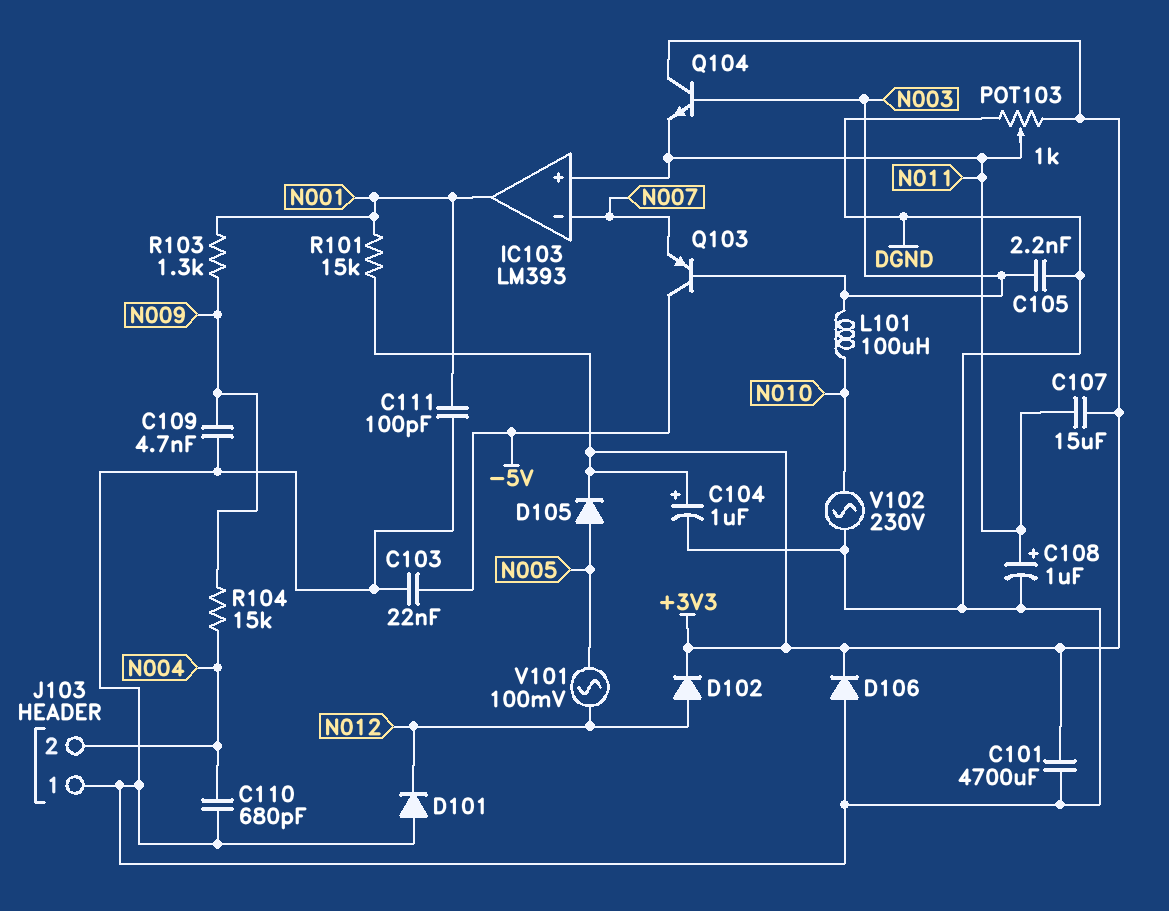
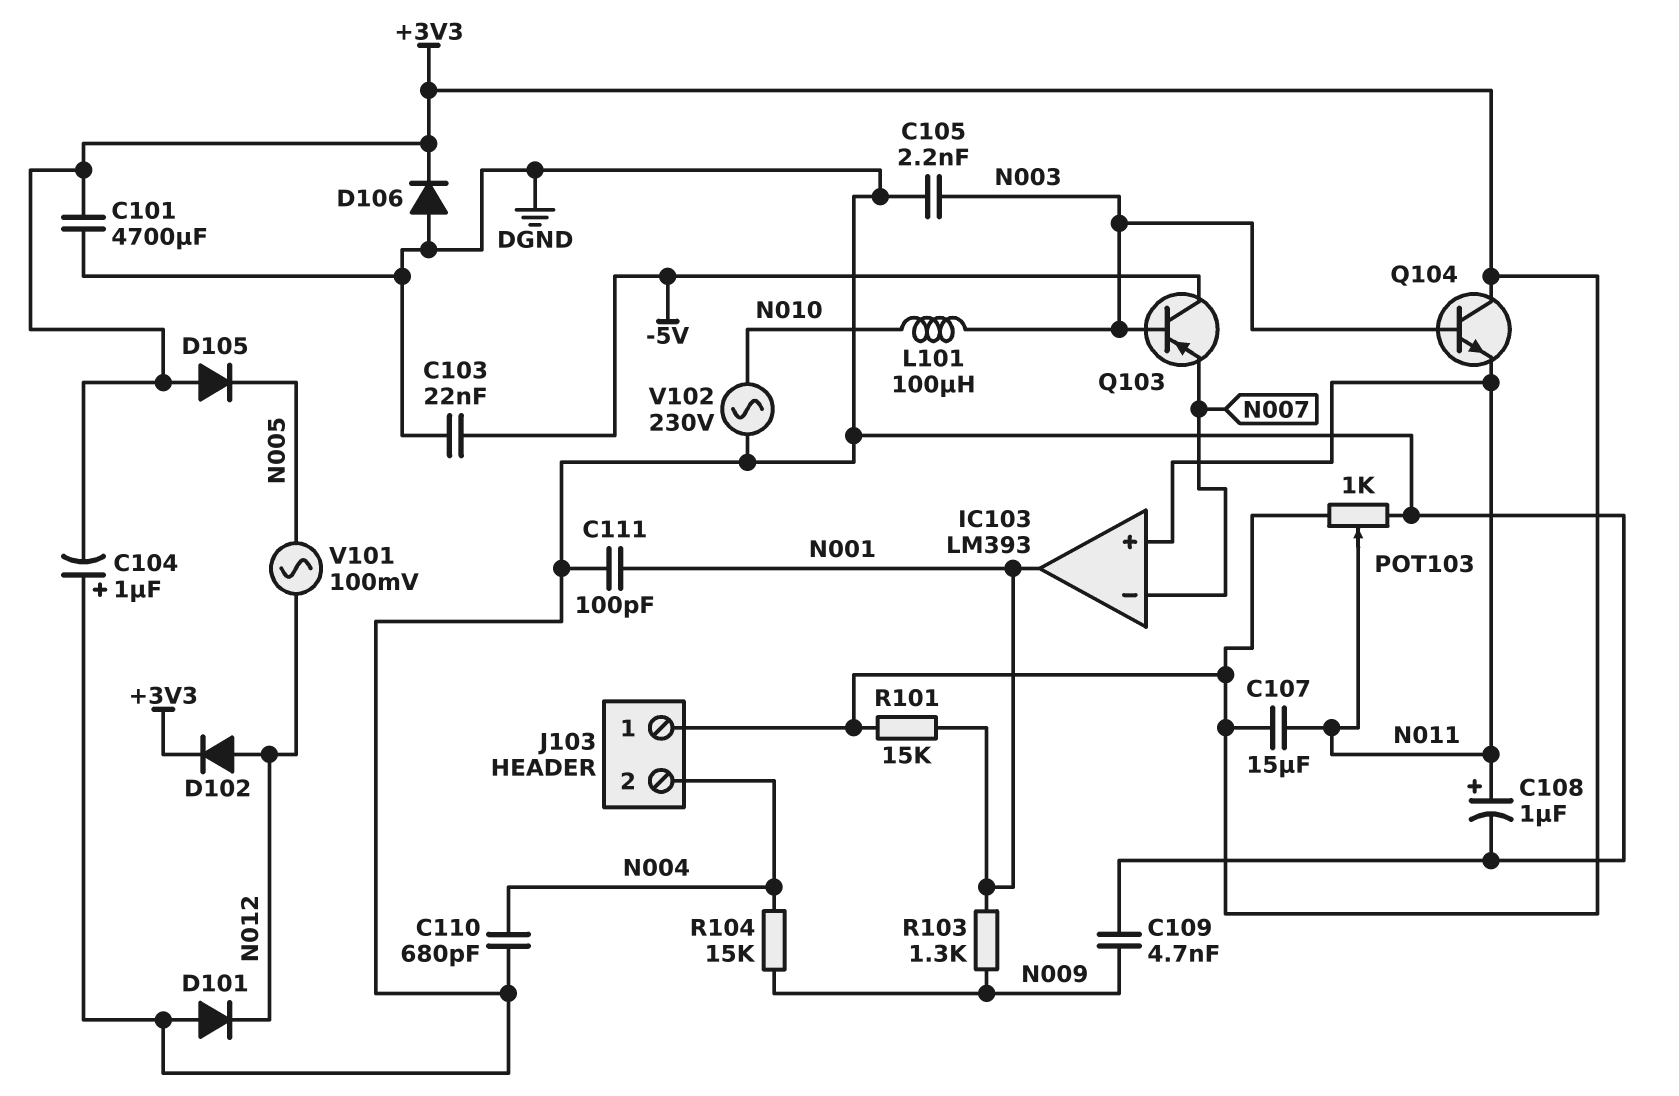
C104: 1uF (plus +3V3, minus DGND) -> 1uF (plus DGND, minus +3V3)
D105: diode (A N005, K +3V3) -> diode (A +3V3, K N005)
J103 pin 1: DGND -> +3V3

